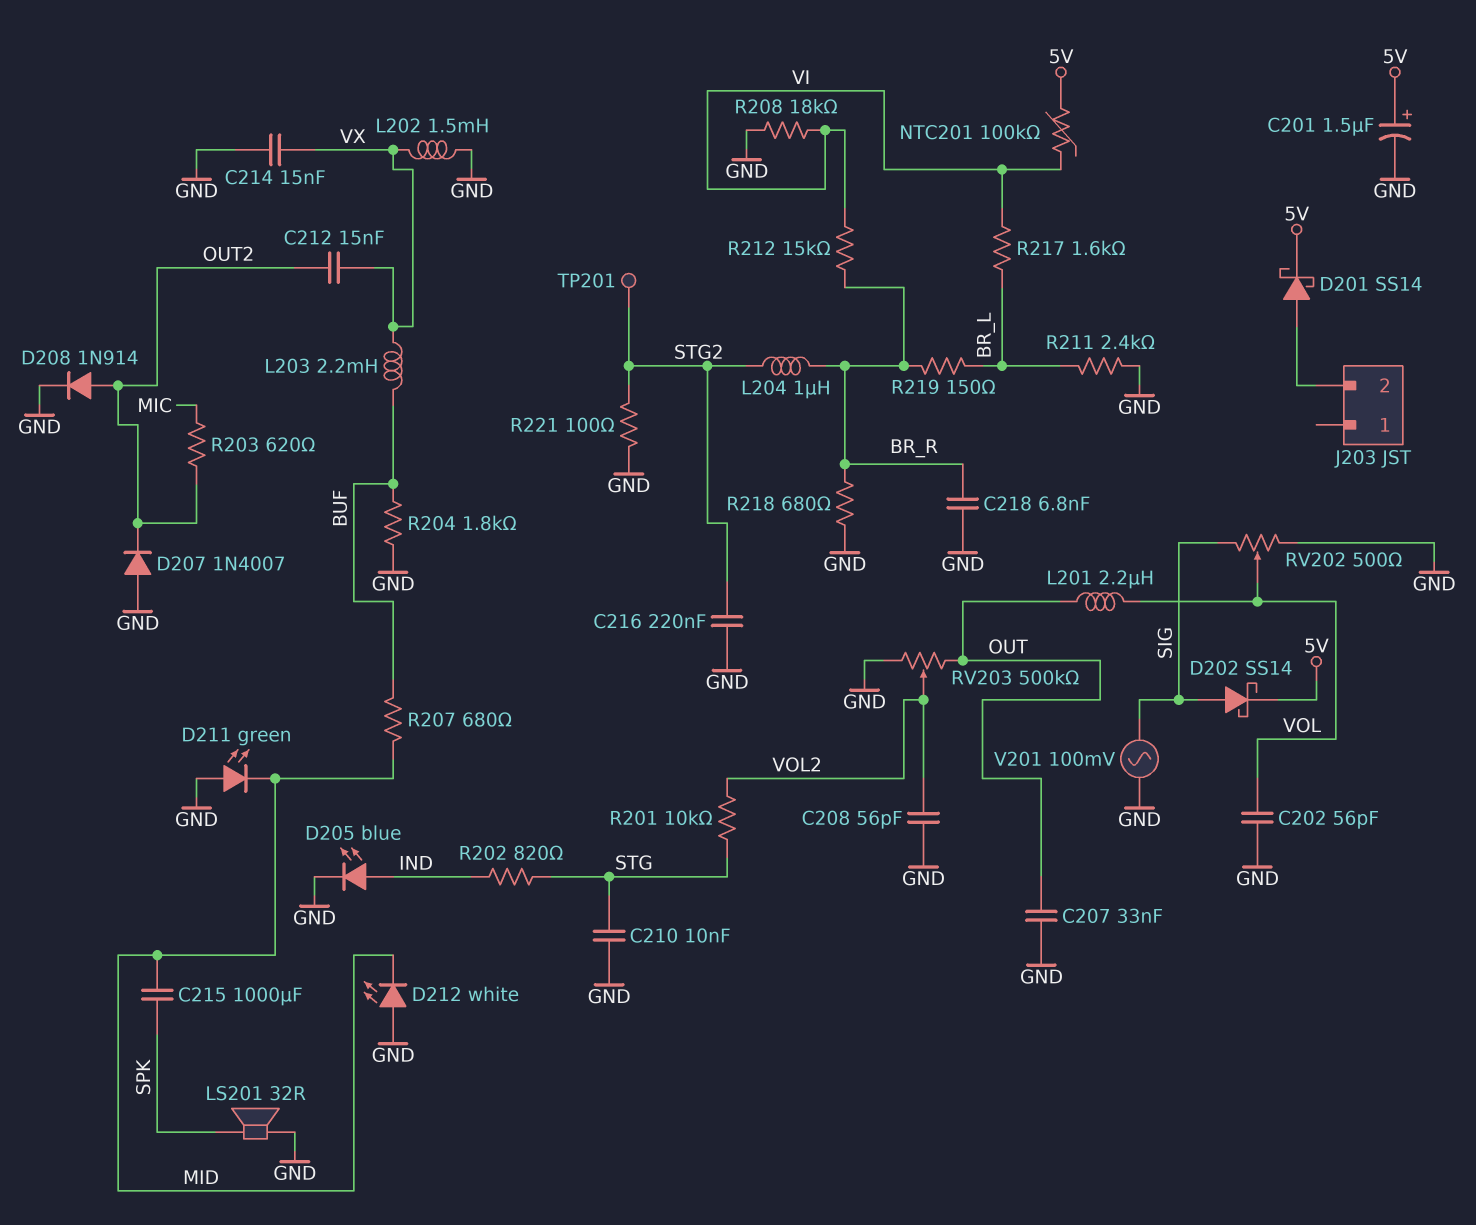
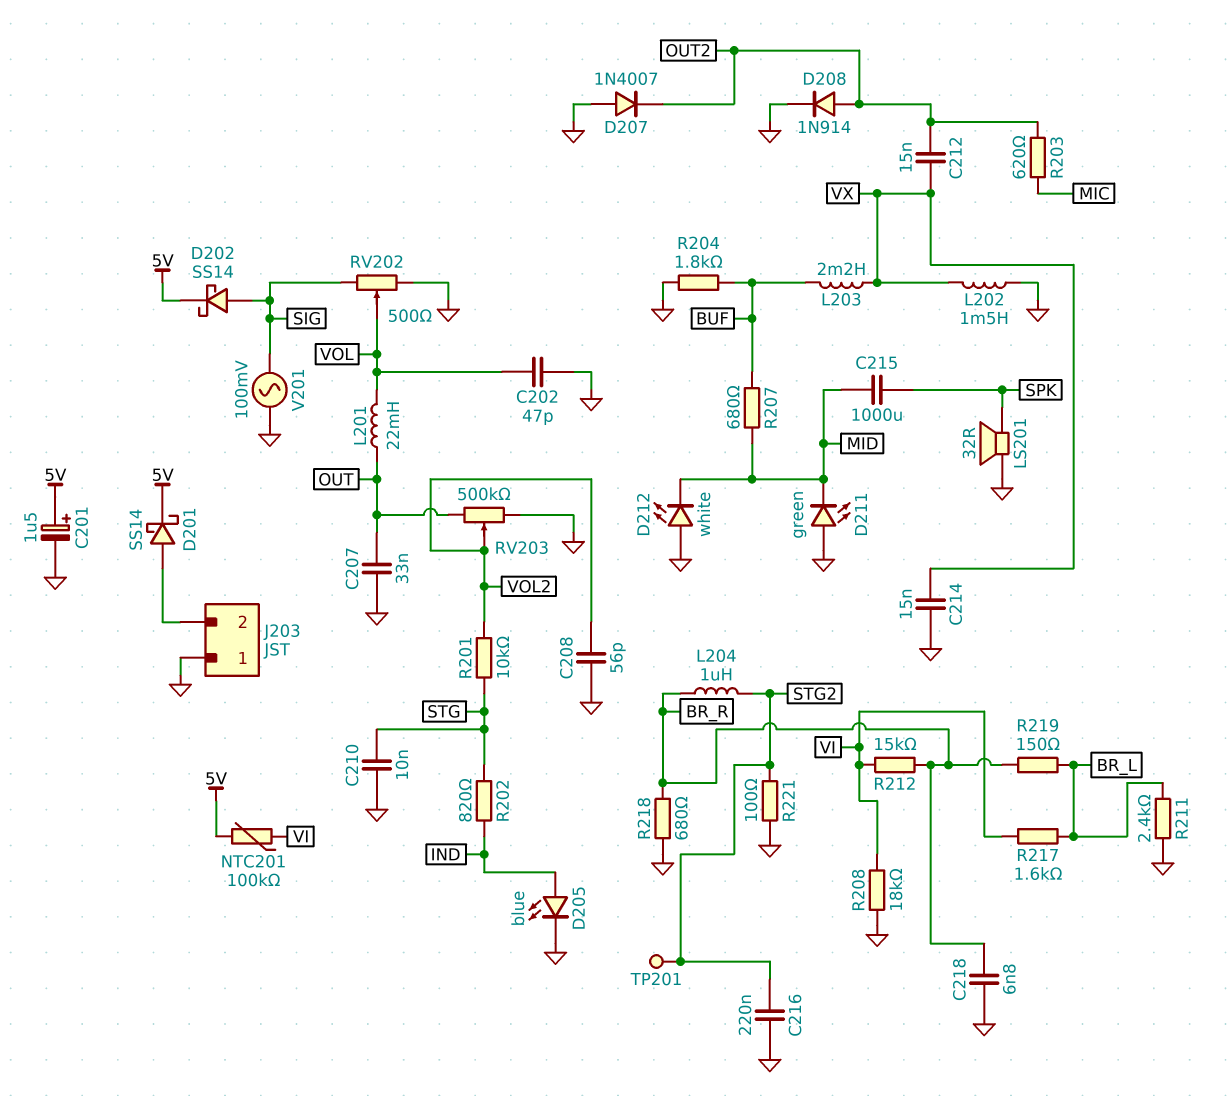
C202: 56pF (GND, VOL) -> 47pF (GND, VOL)
J203 pin 1: none -> GND
L201: 2.2uH (OUT, VOL) -> 22mH (OUT, VOL)

